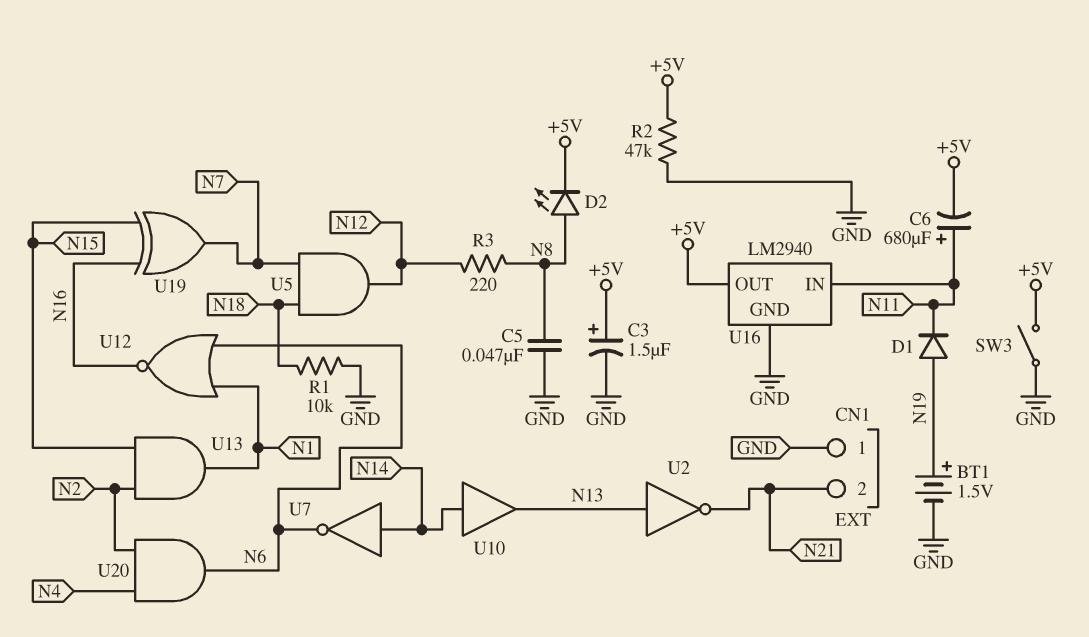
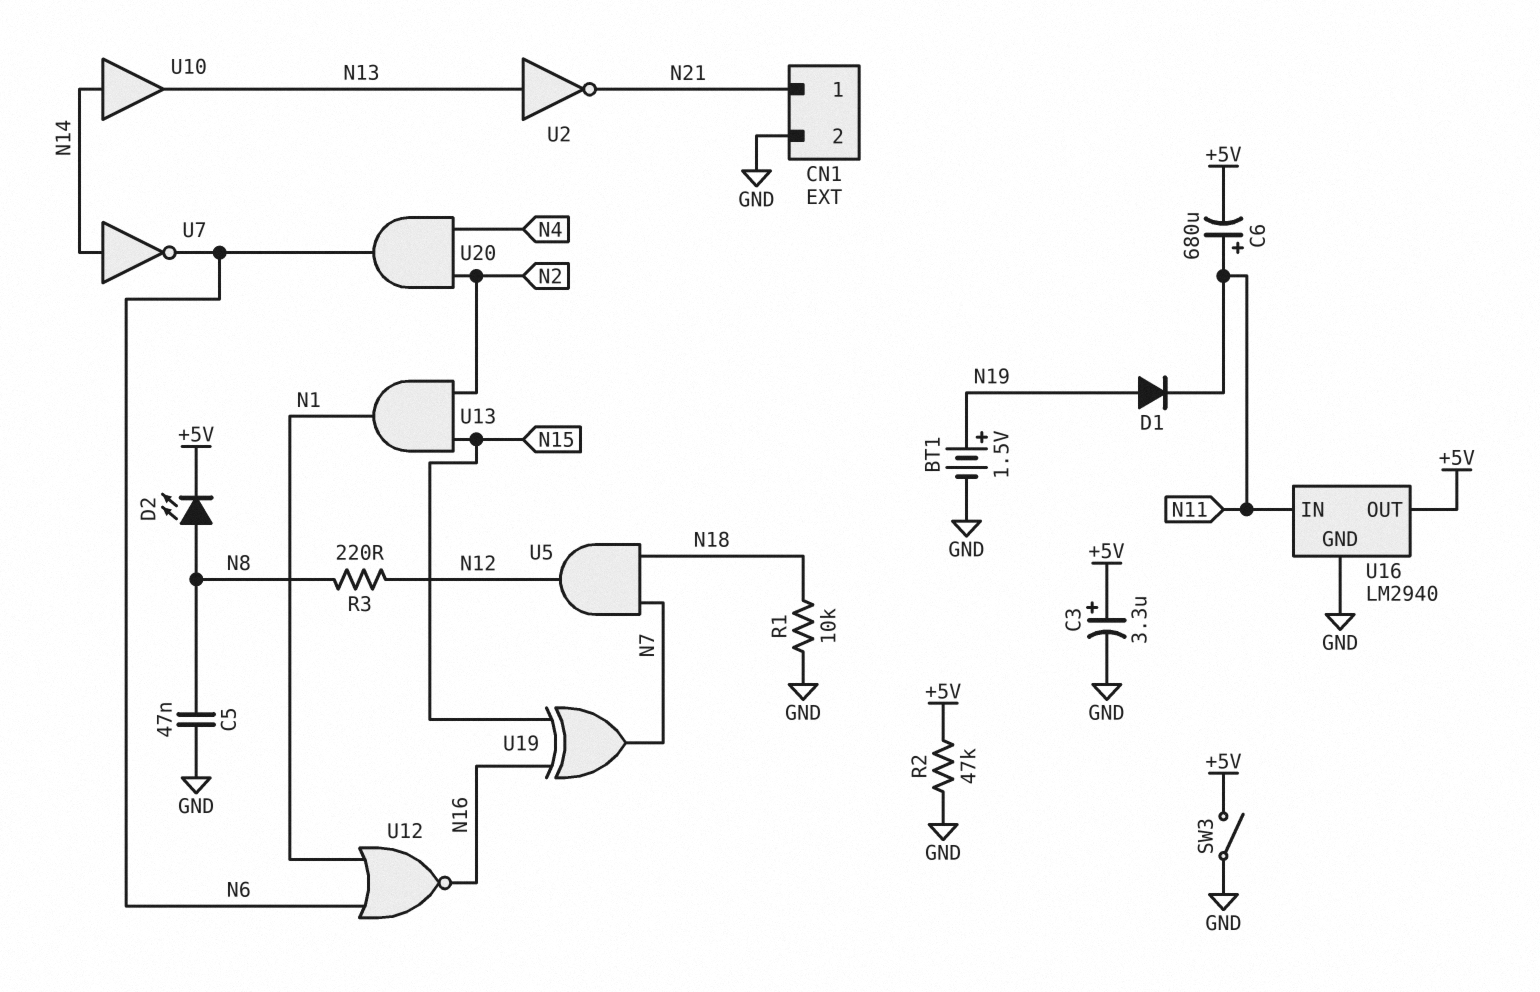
C3: 1.5uF (plus +5V, minus GND) -> 3.3uF (plus +5V, minus GND)
CN1 pin 1: GND -> N21
CN1 pin 2: N21 -> GND

